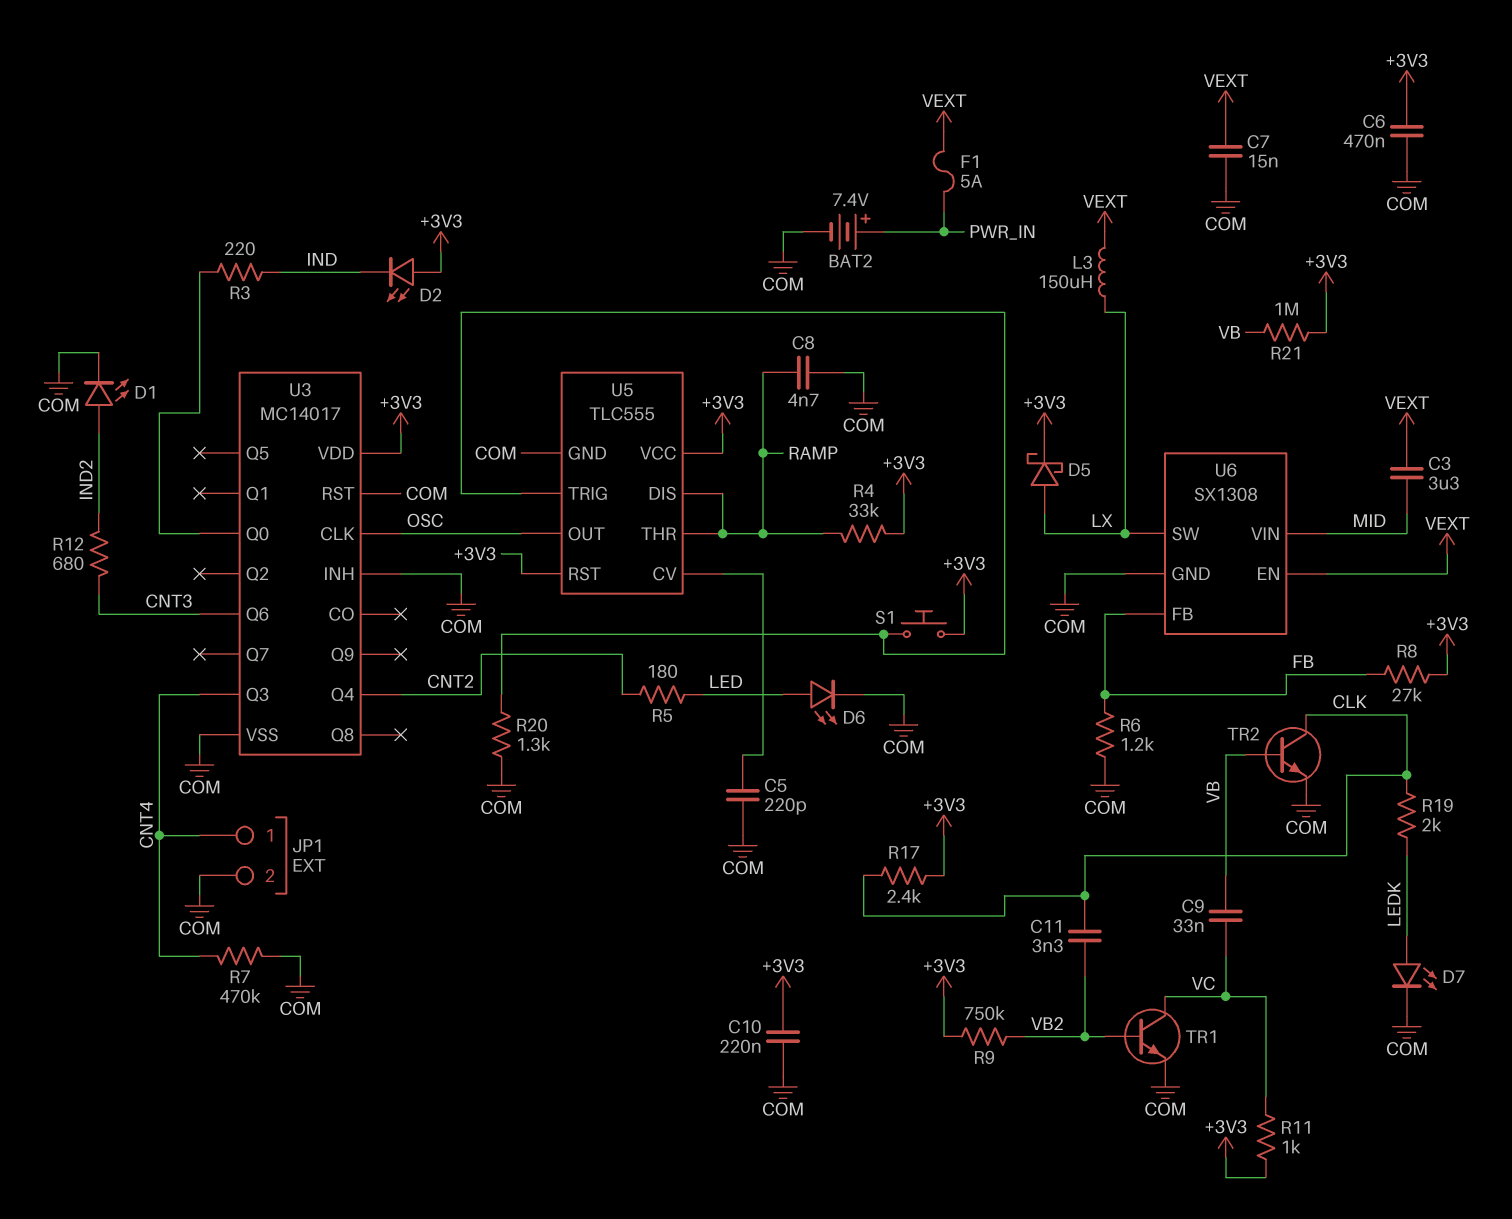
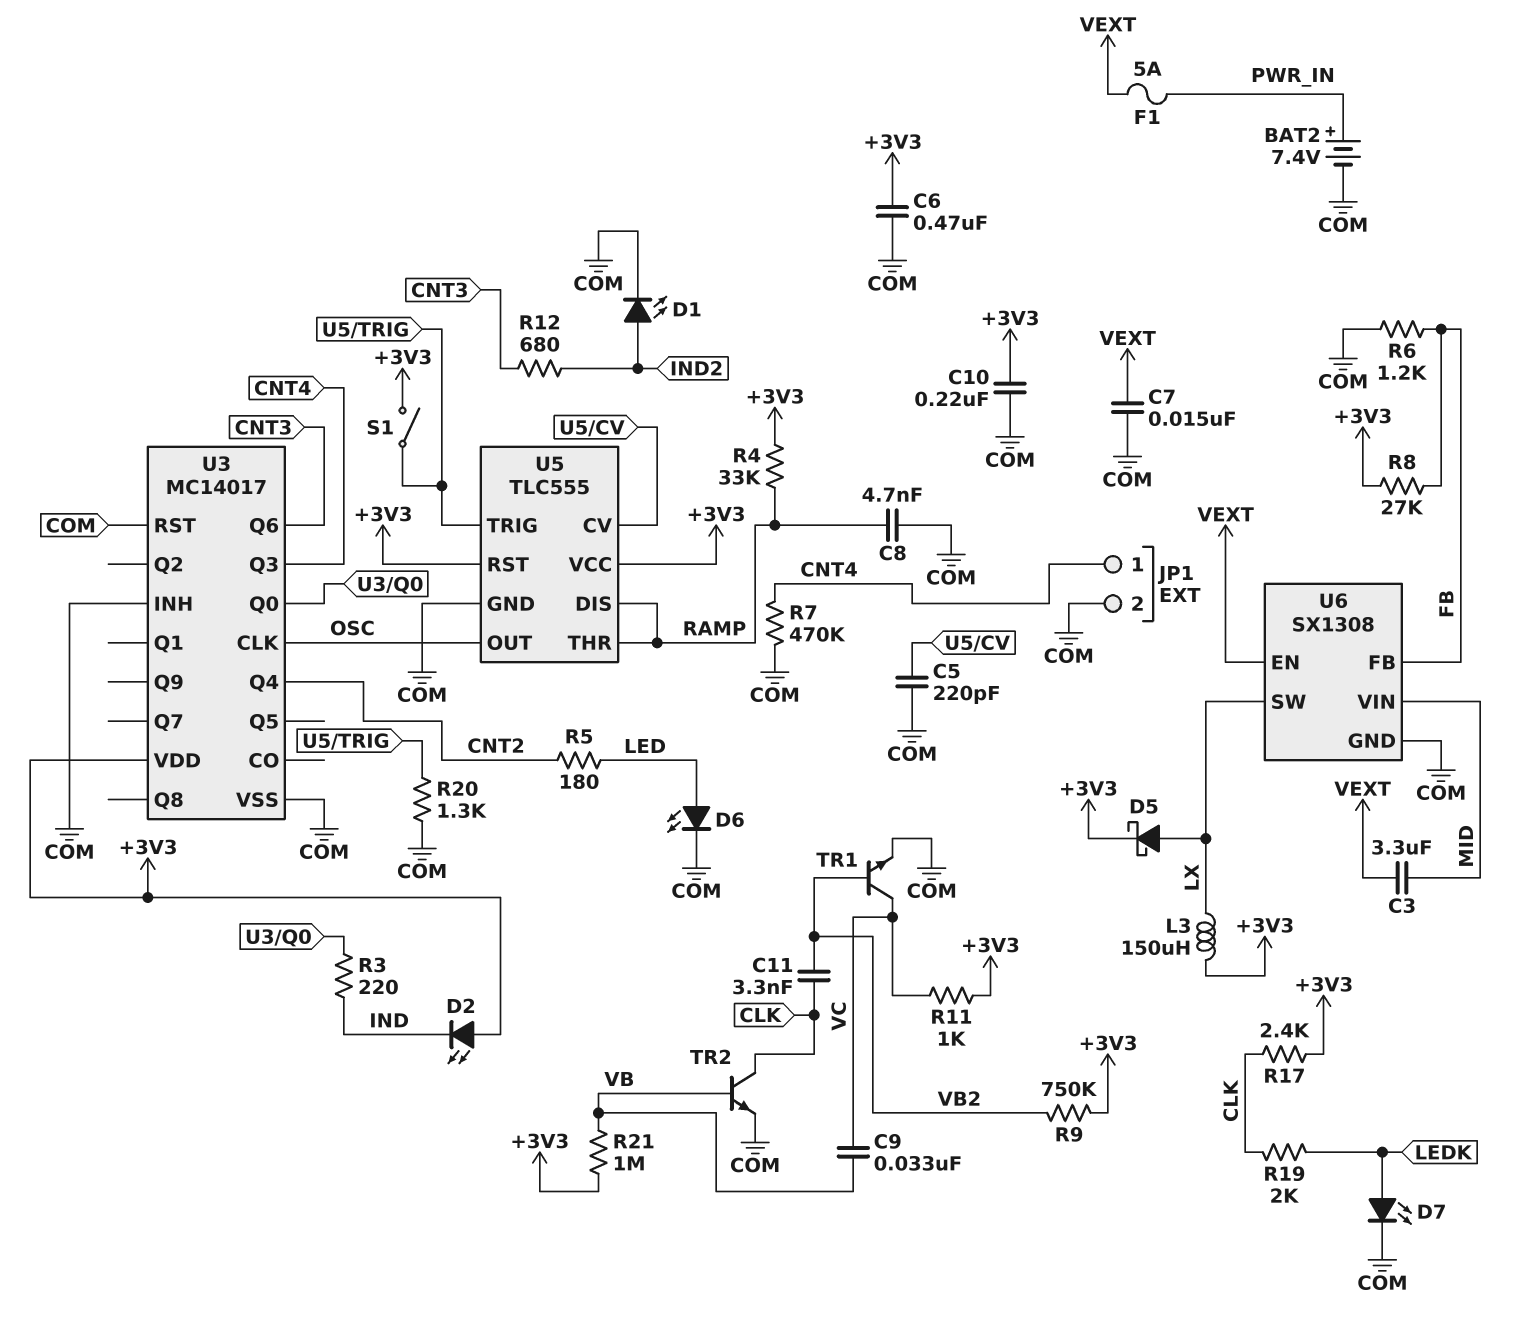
L3: 150uH (LX, VEXT) -> 150uH (+3V3, LX)
S1: button (+3V3, U5/TRIG) -> switch (+3V3, U5/TRIG)

